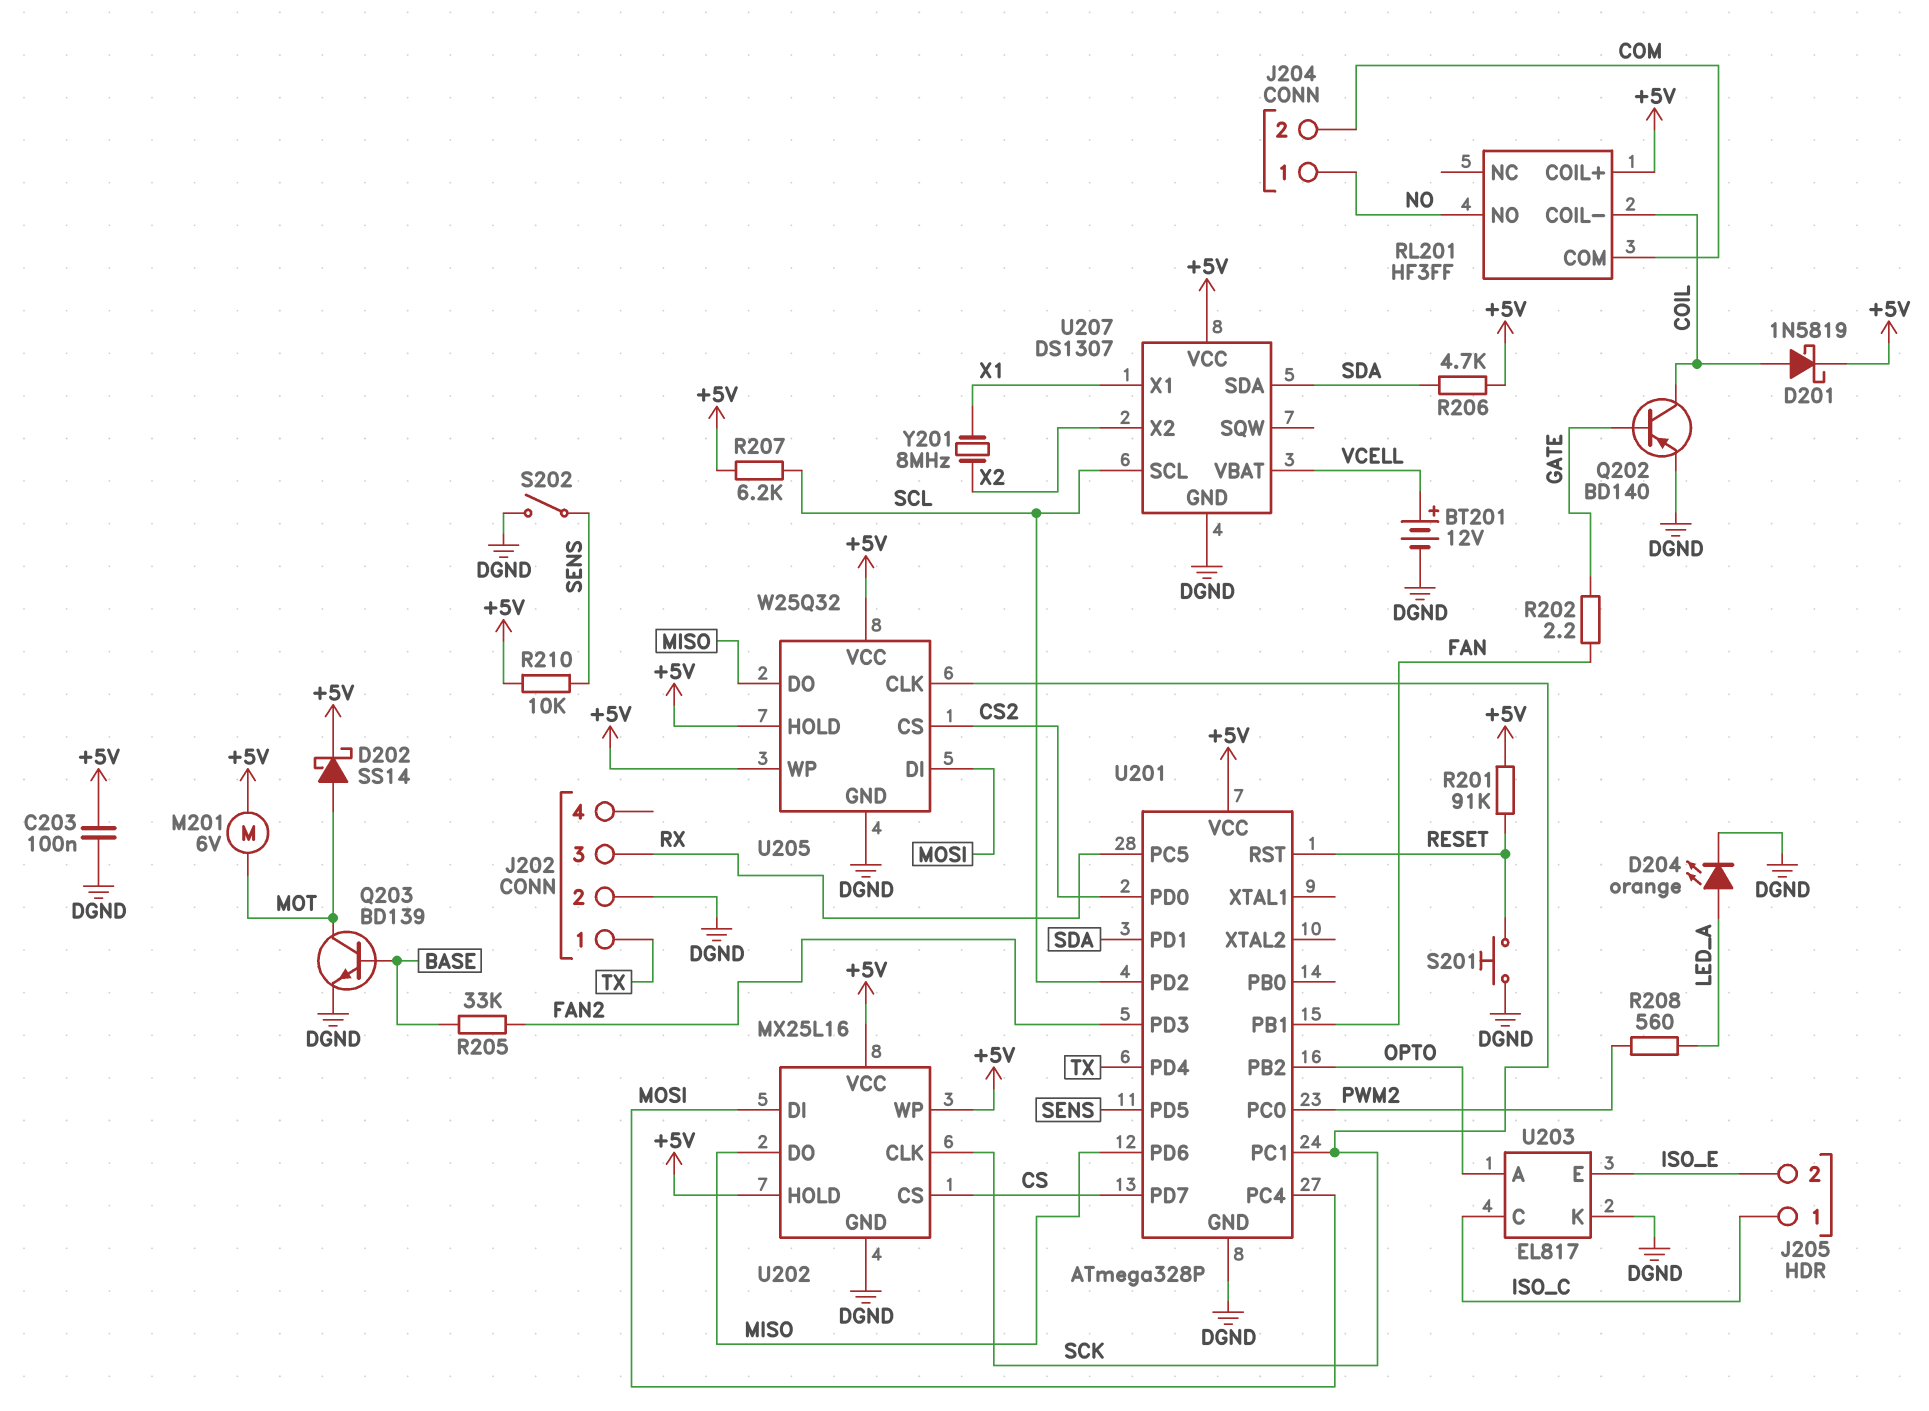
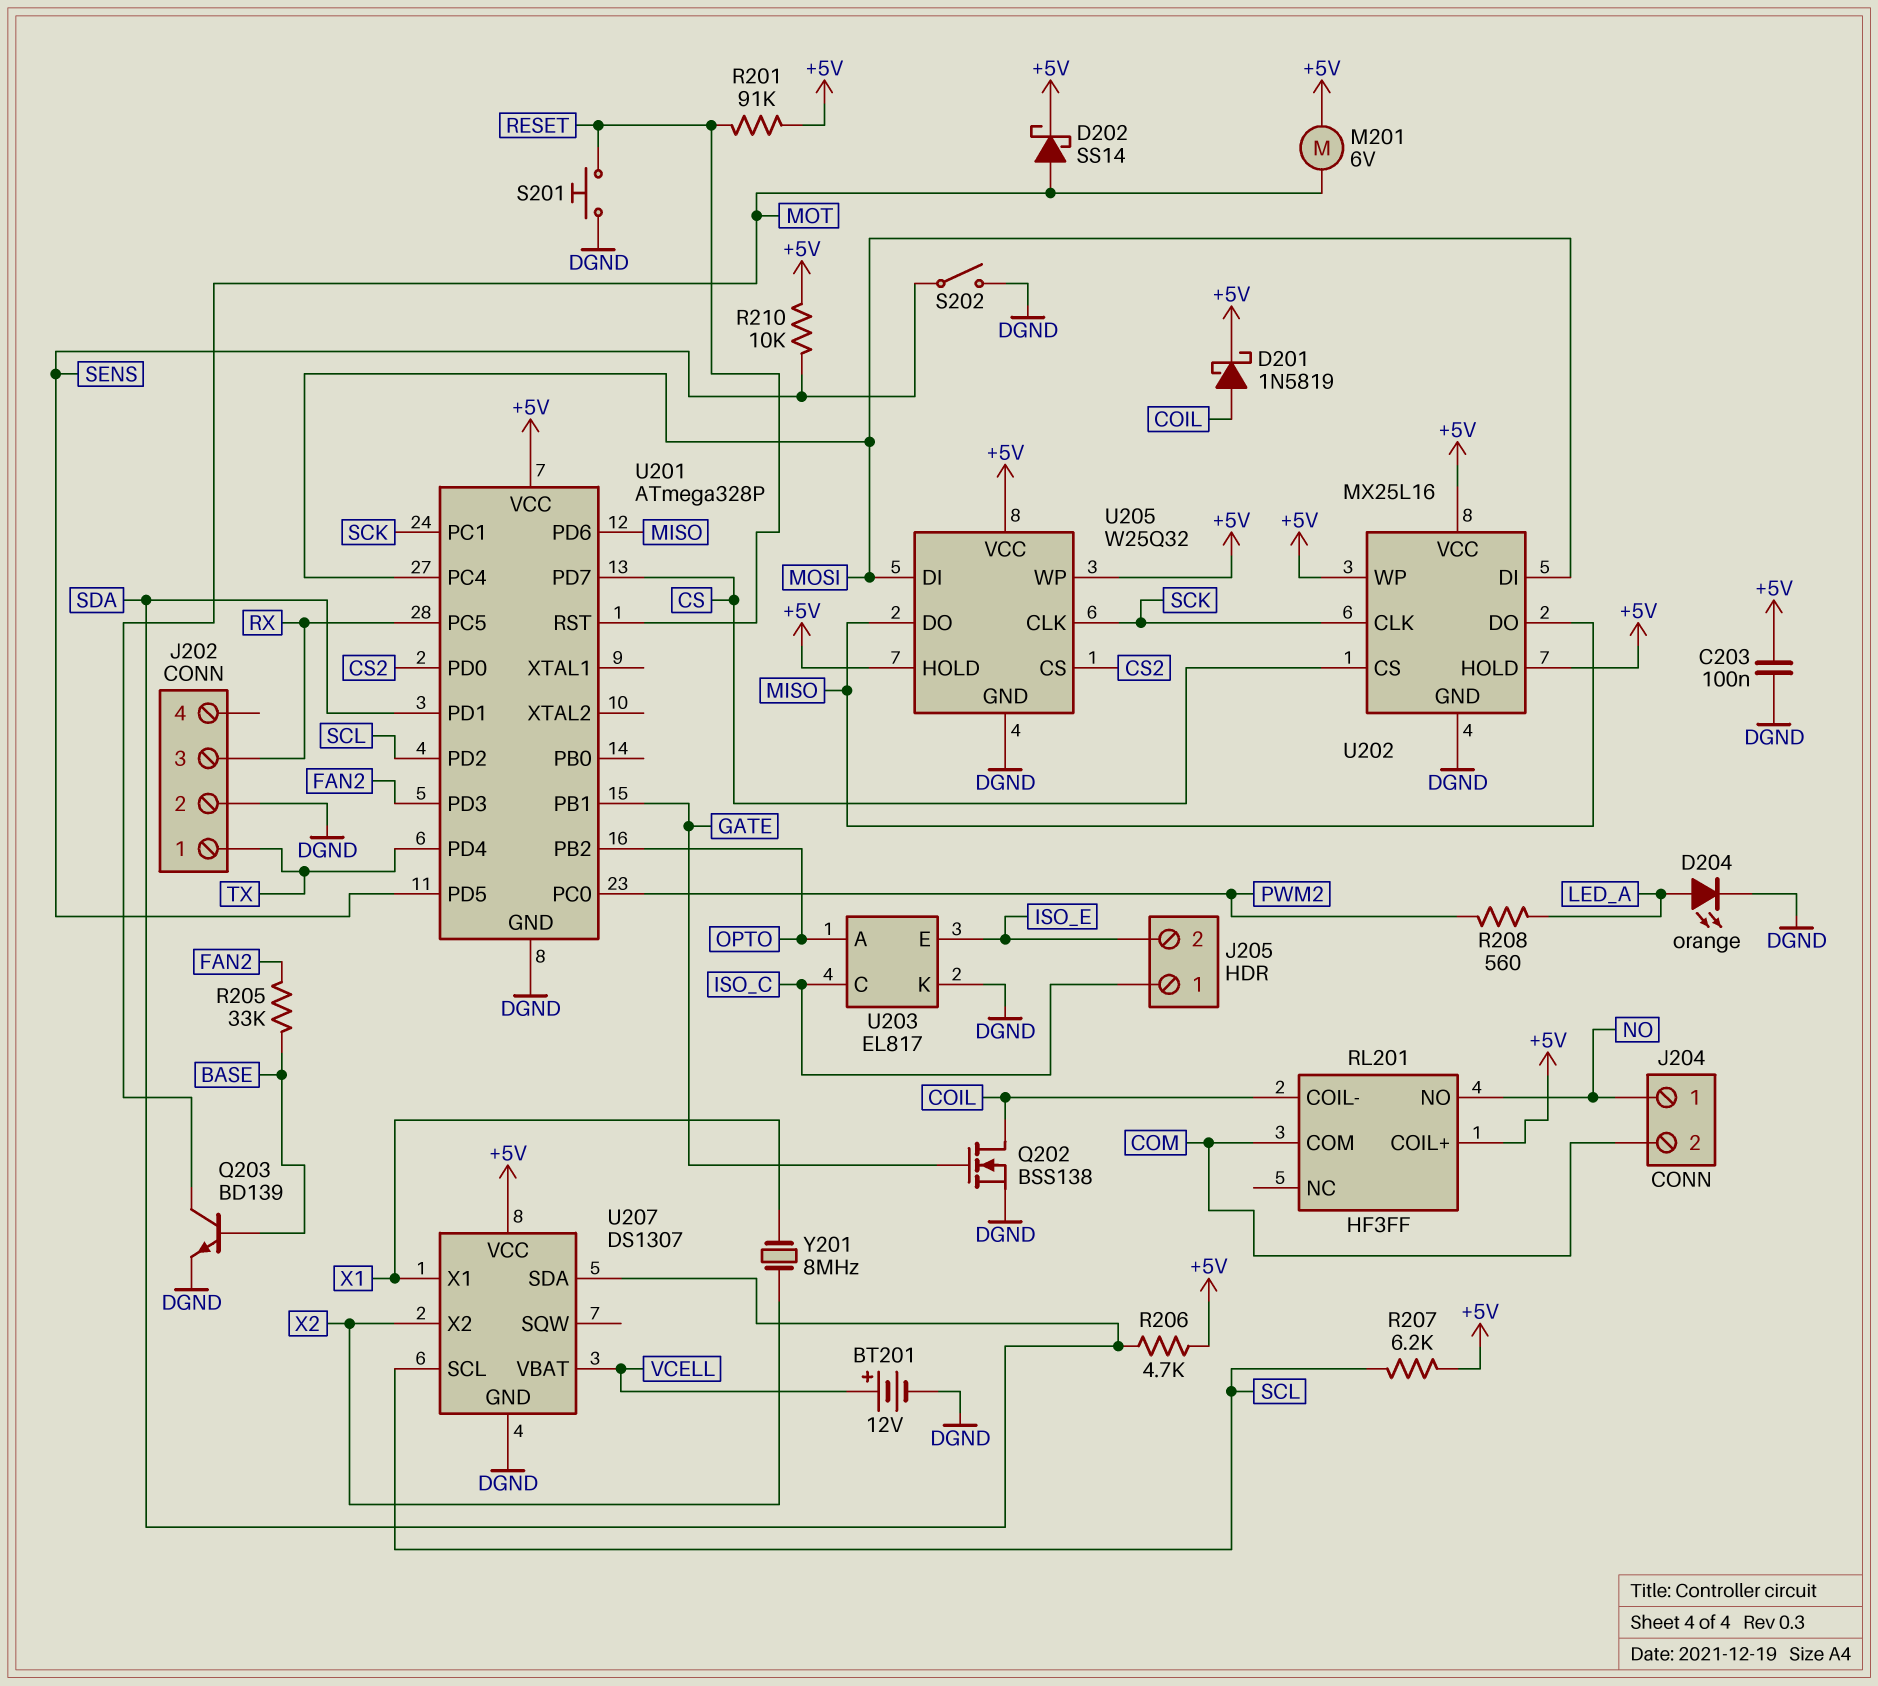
Q202: PNP BD140 (B GATE, C COIL, E DGND) -> NMOS BSS138 (G GATE, D COIL, S DGND)
R202: 2.2 (FAN, GATE) -> none
U201 pin PB1: FAN -> GATE

